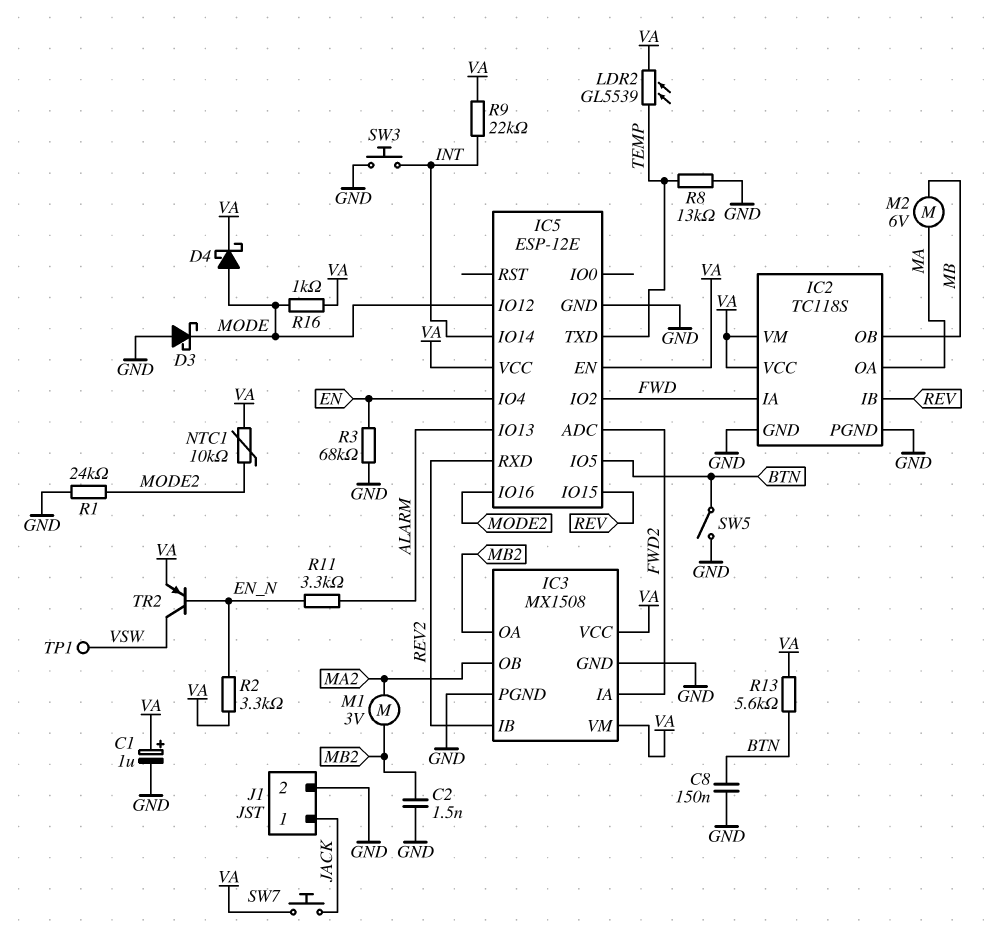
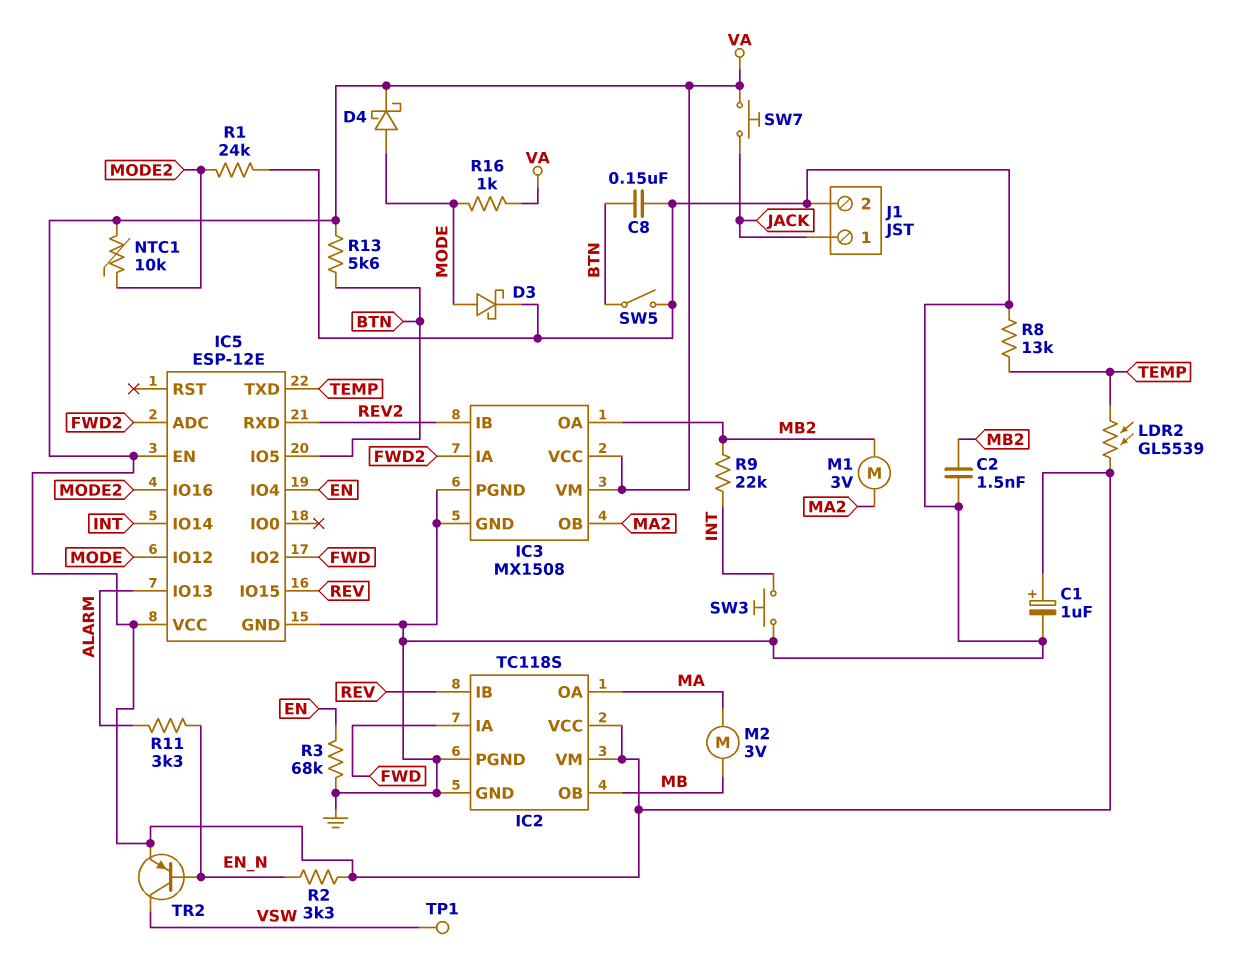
D3: schottky (A GND, K MODE) -> schottky (A MODE, K GND)
M2: motor 6V (MA, MB) -> motor 3V (MA, MB)
R9: 22k (INT, VA) -> 22k (INT, MB2)

